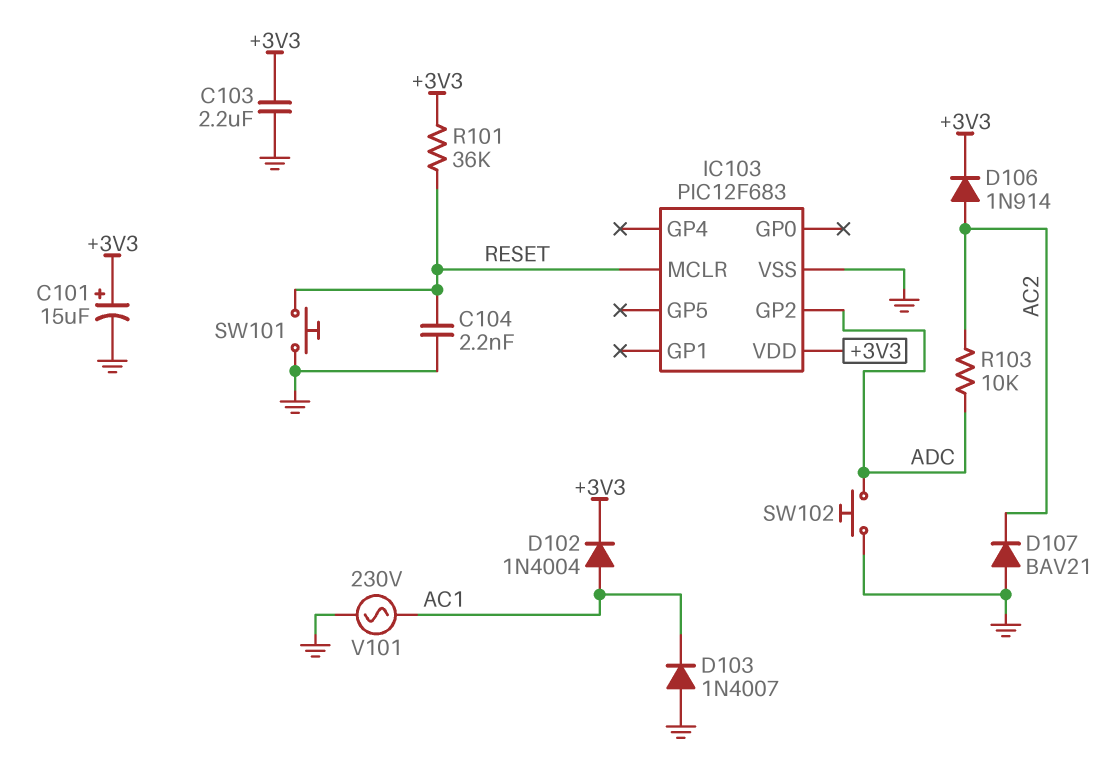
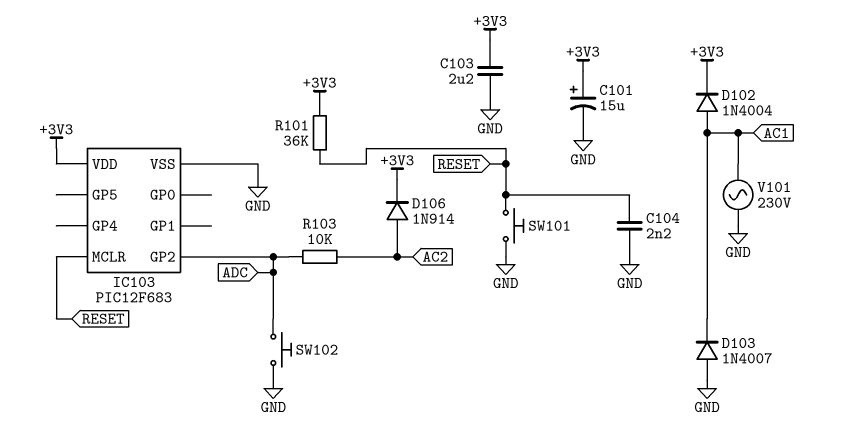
D107: diode BAV21 (A GND, K AC2) -> none

